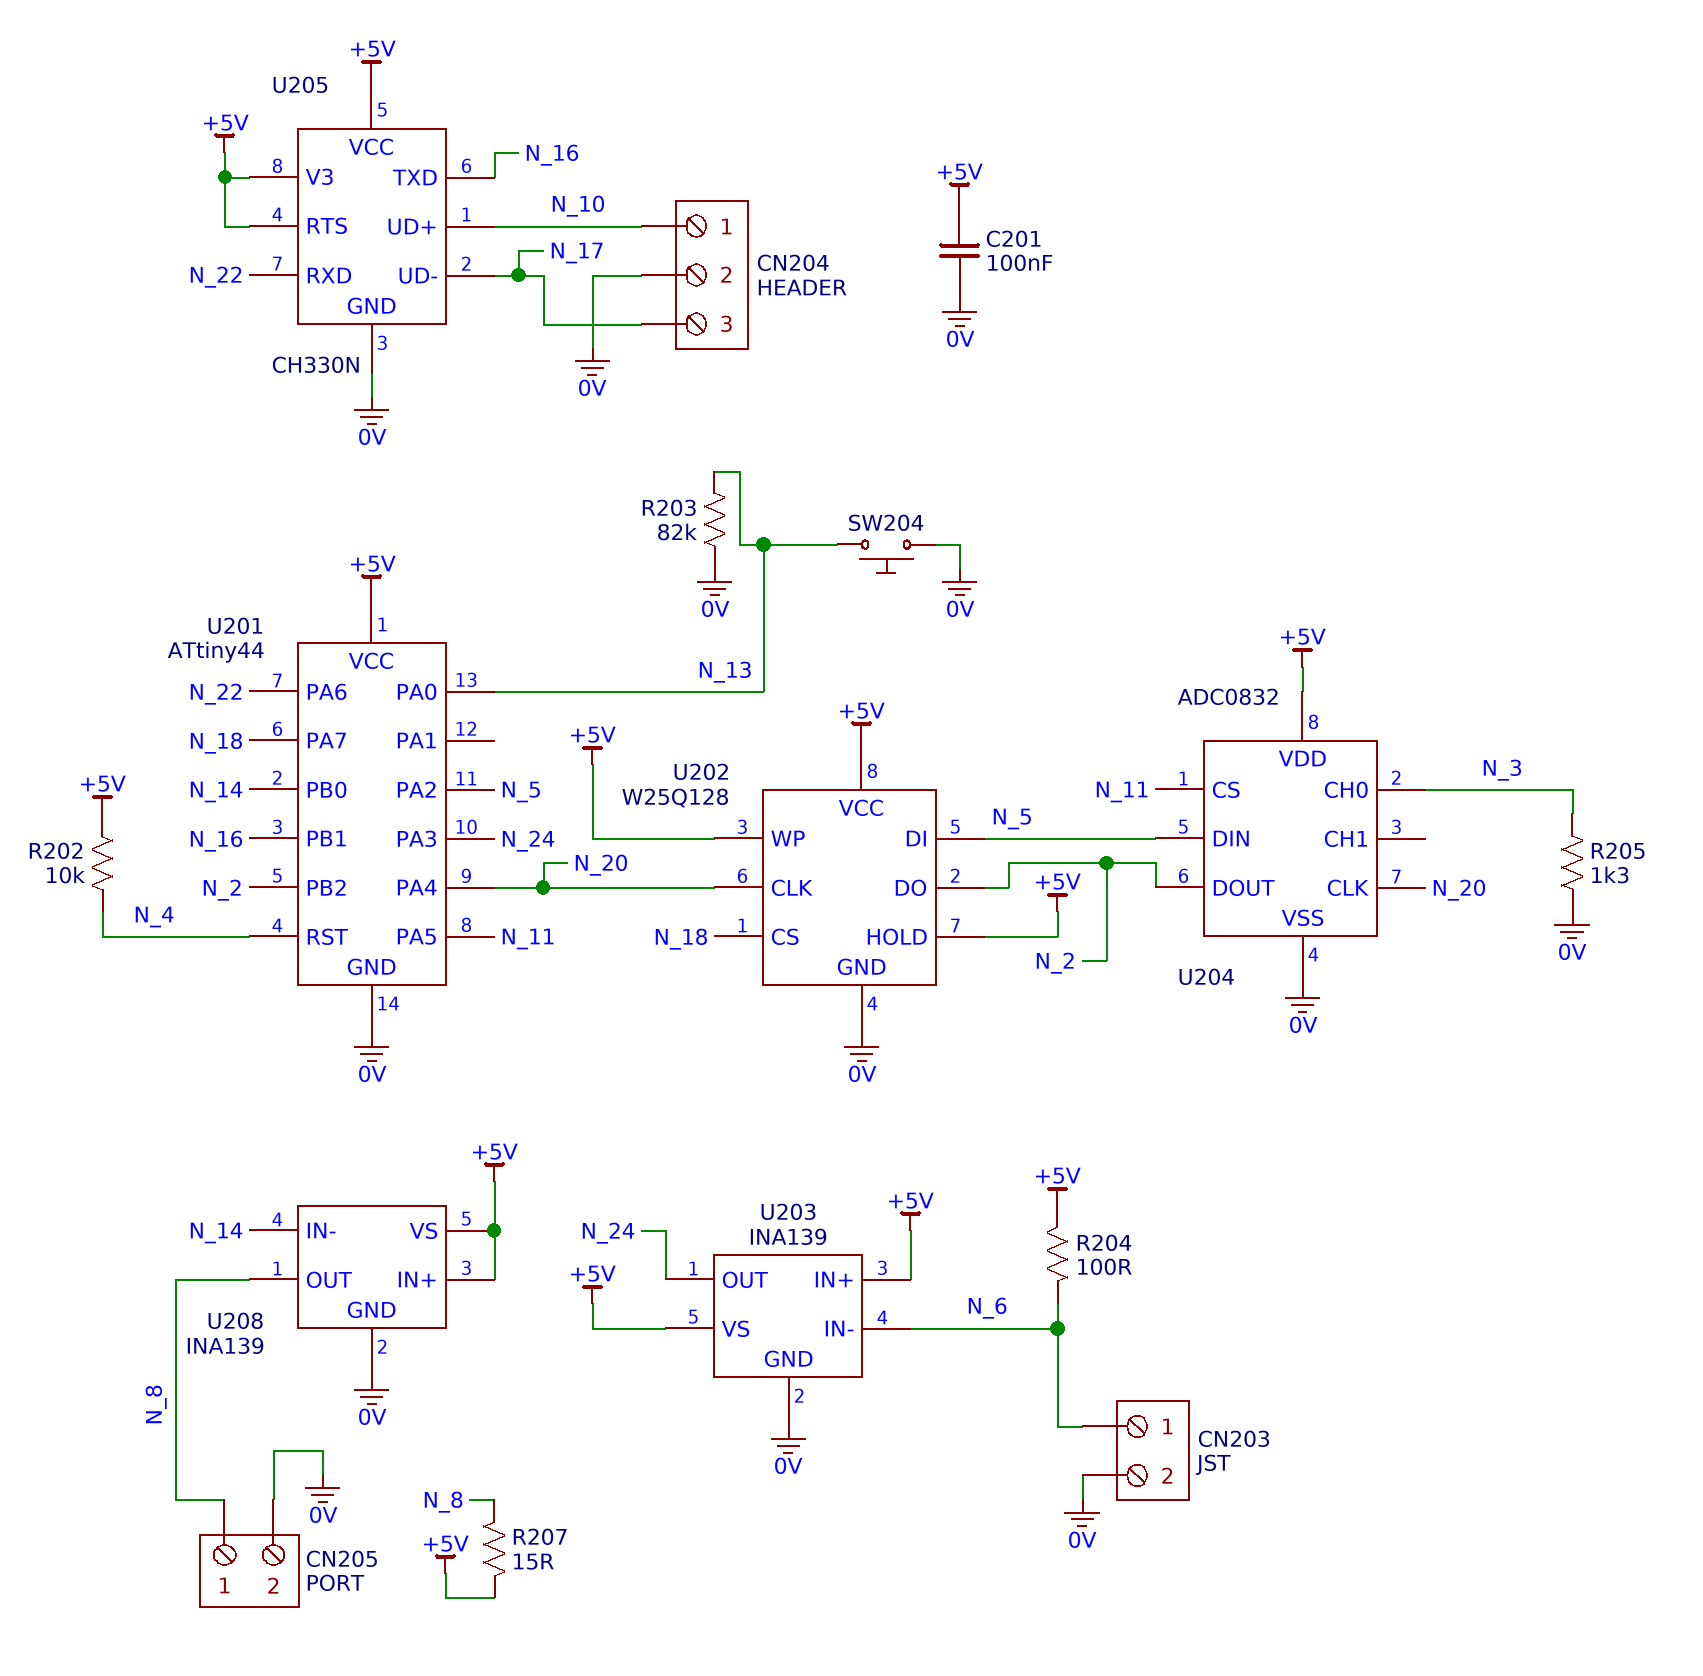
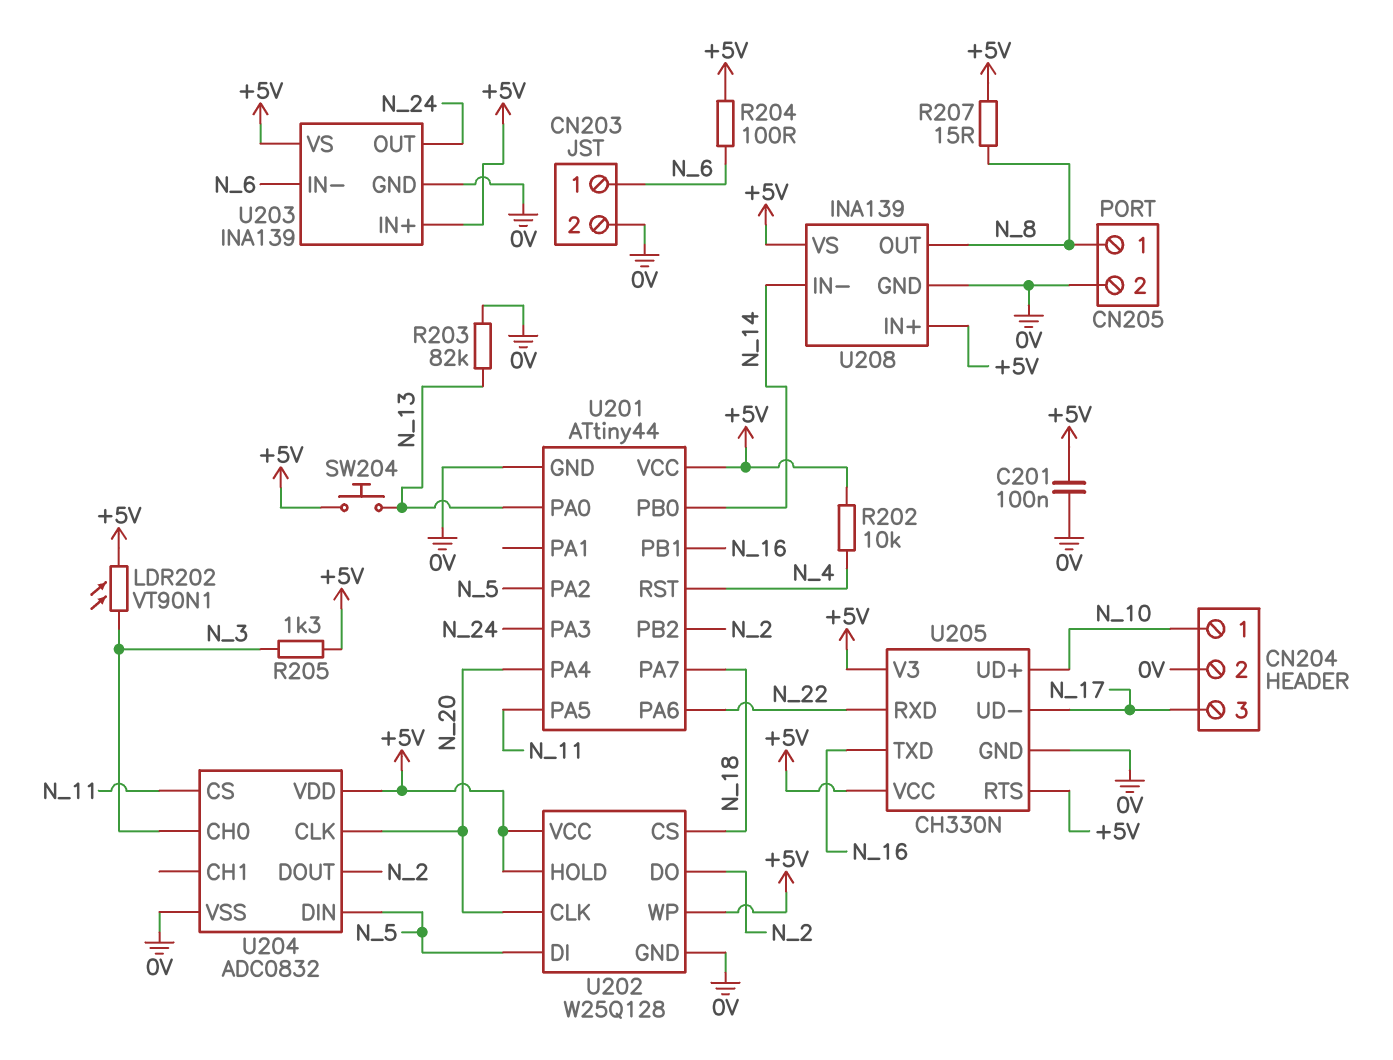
LDR202: none -> VT90N1 (+5V, N_3)
R205: 1.3k (0V, N_3) -> 1.3k (+5V, N_3)
SW204: button (0V, N_13) -> button (+5V, N_13)

